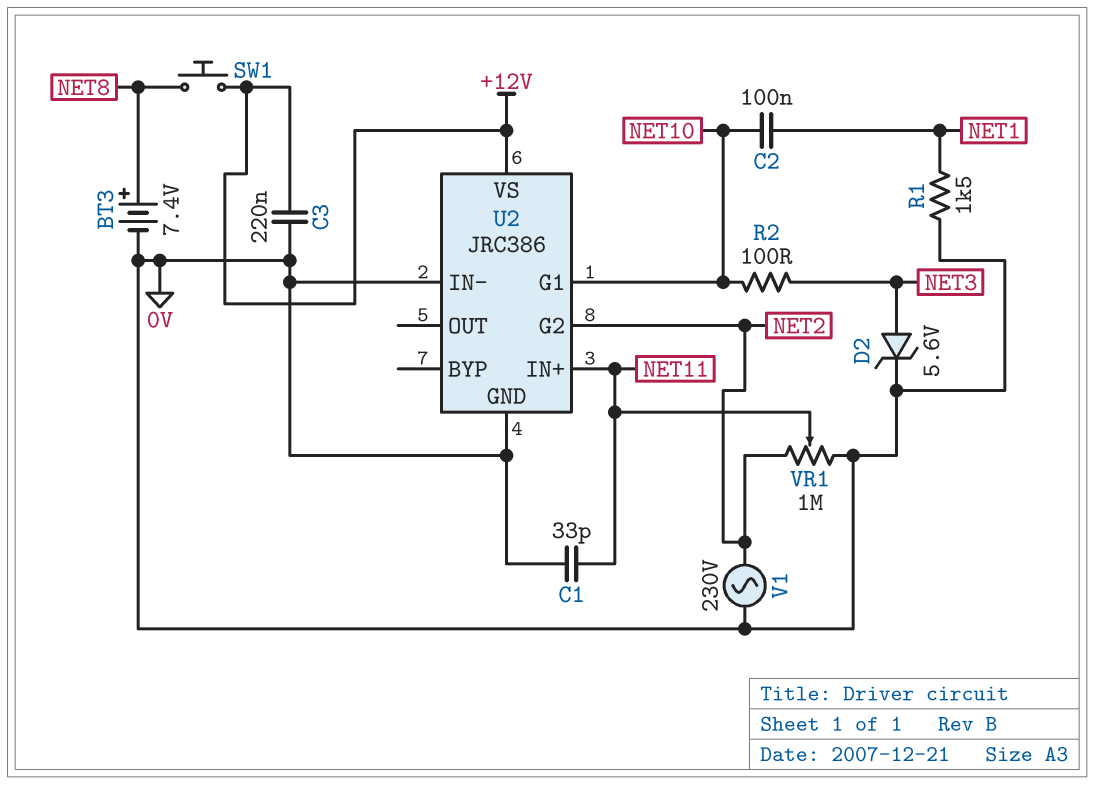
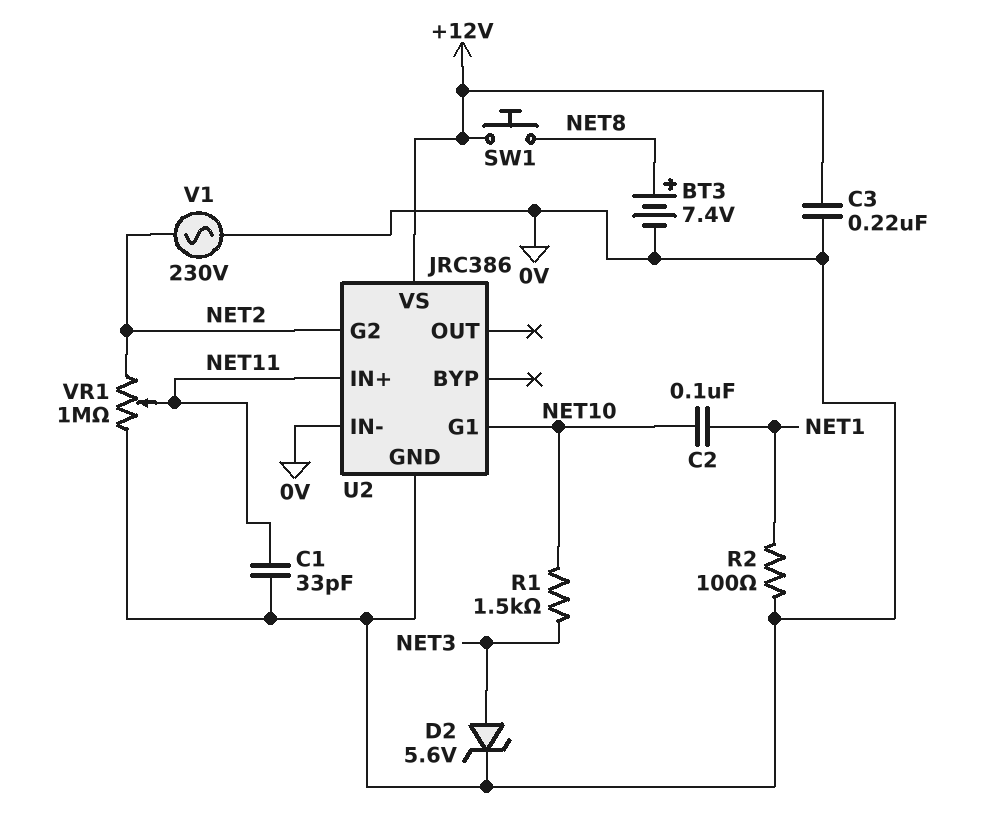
R1: 1.5k (0V, NET1) -> 1.5k (NET3, NET10)
R2: 100 (NET3, NET10) -> 100 (0V, NET1)

